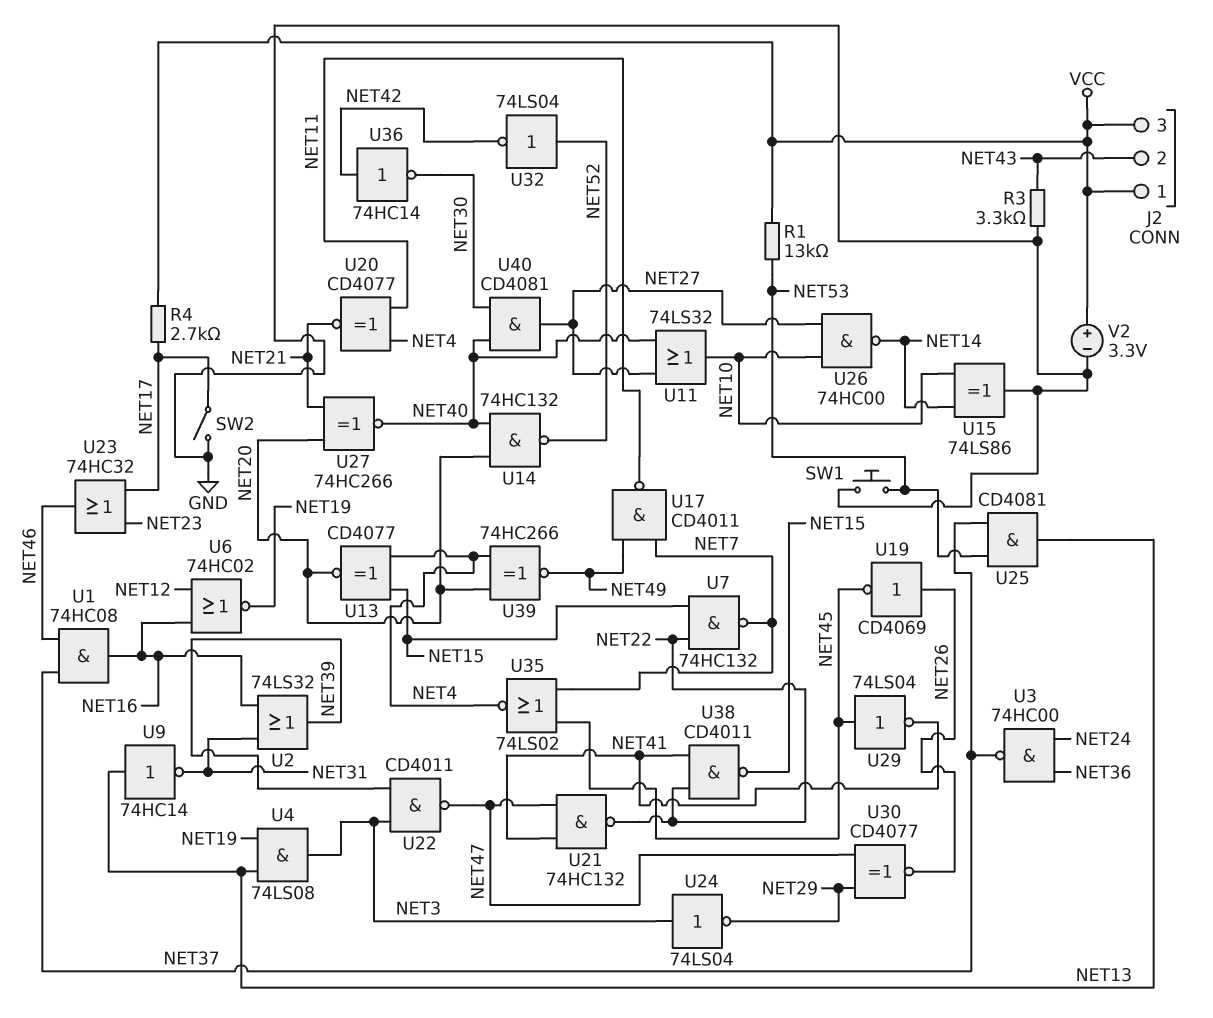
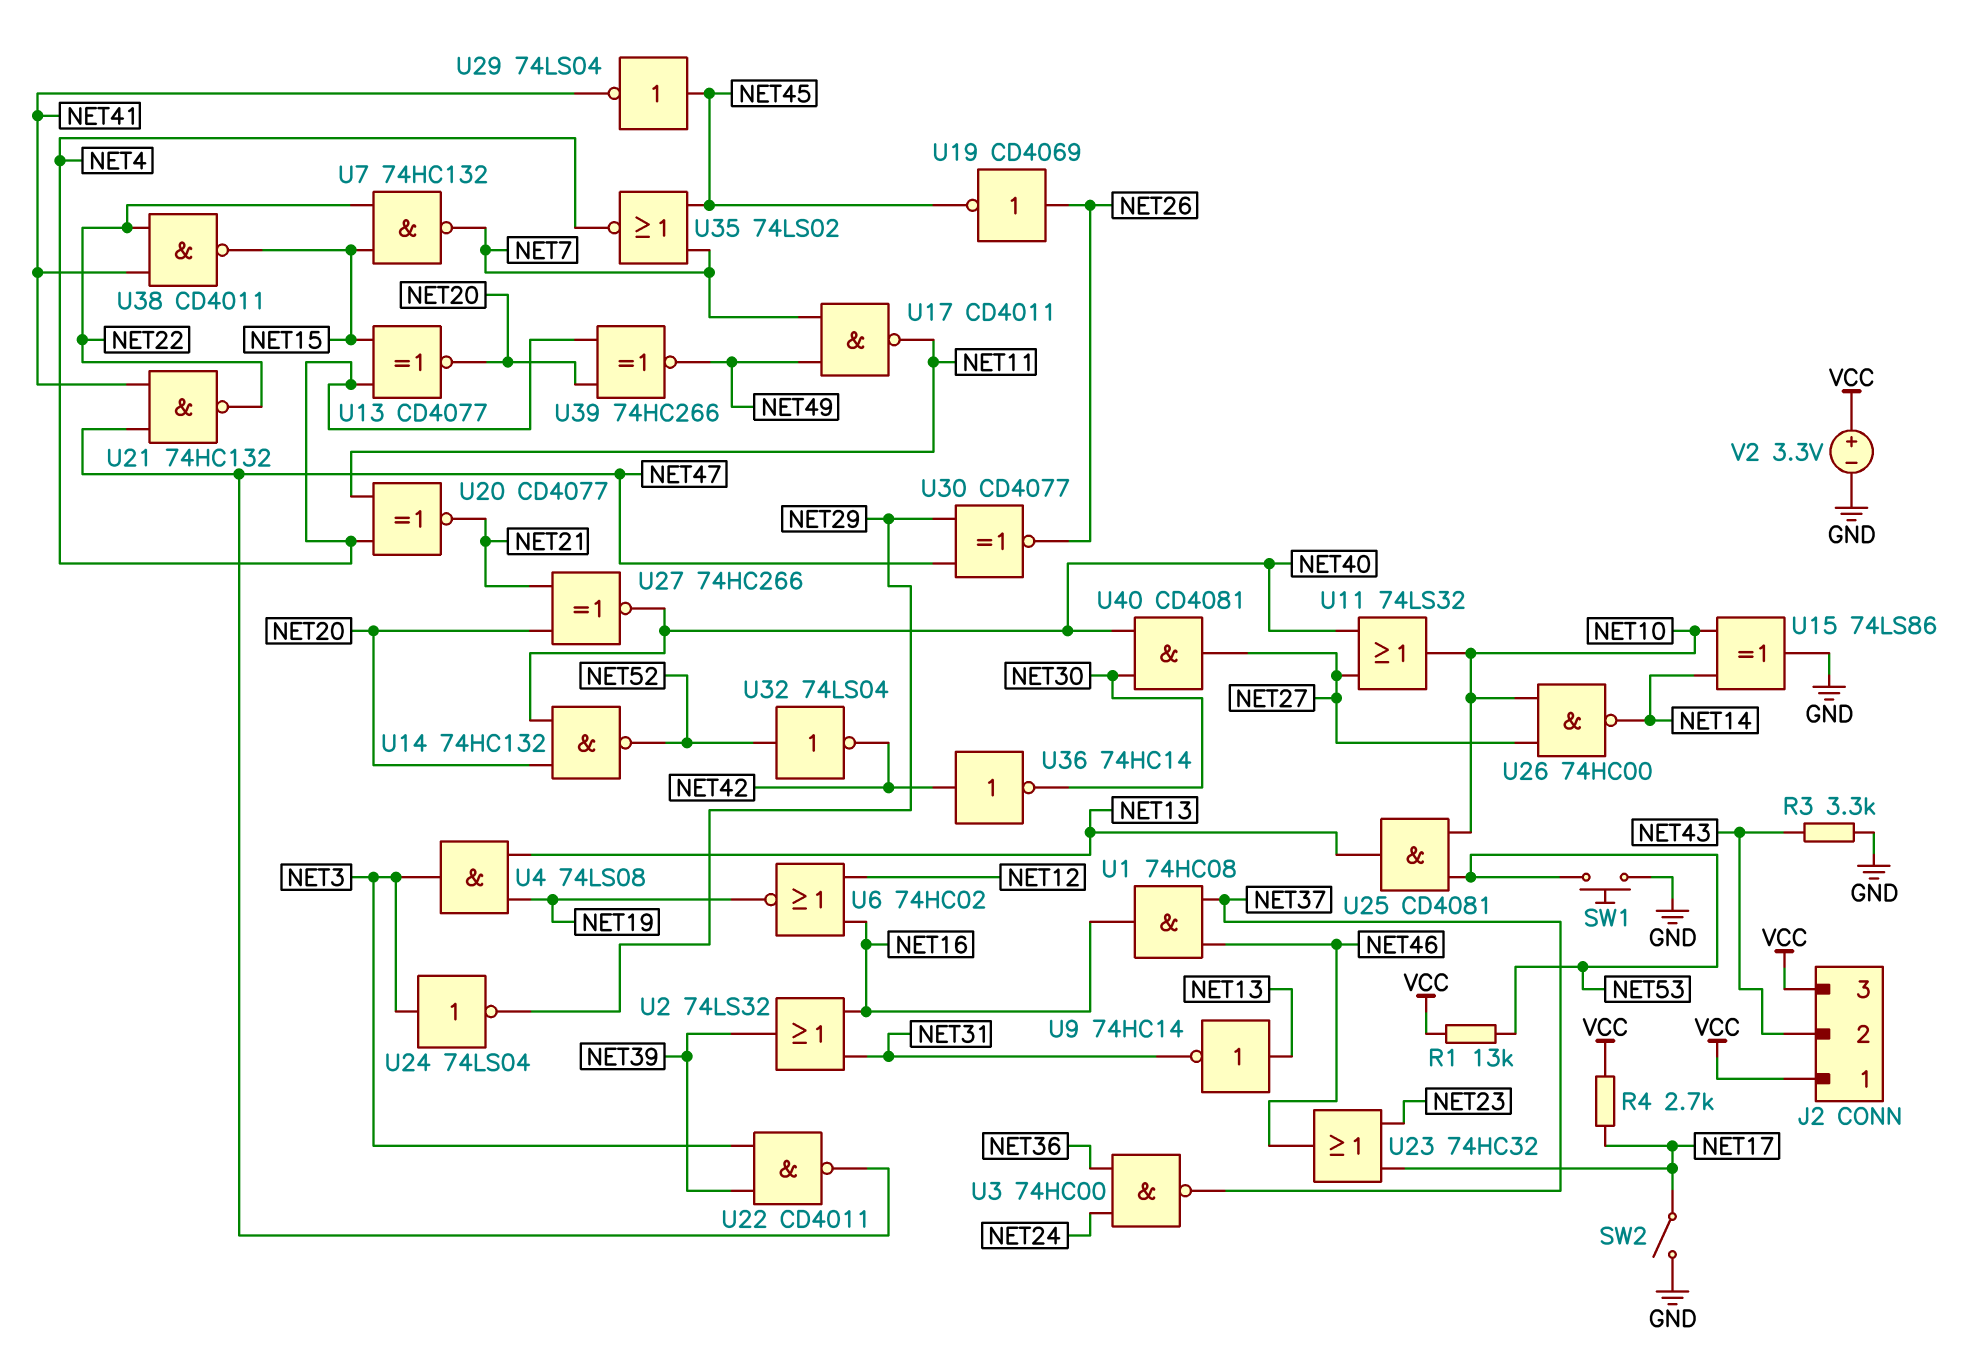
U25: AND CD4081 (in NET37, in NET53, out NET13) -> AND CD4081 (in NET10, in NET53, out NET13)

